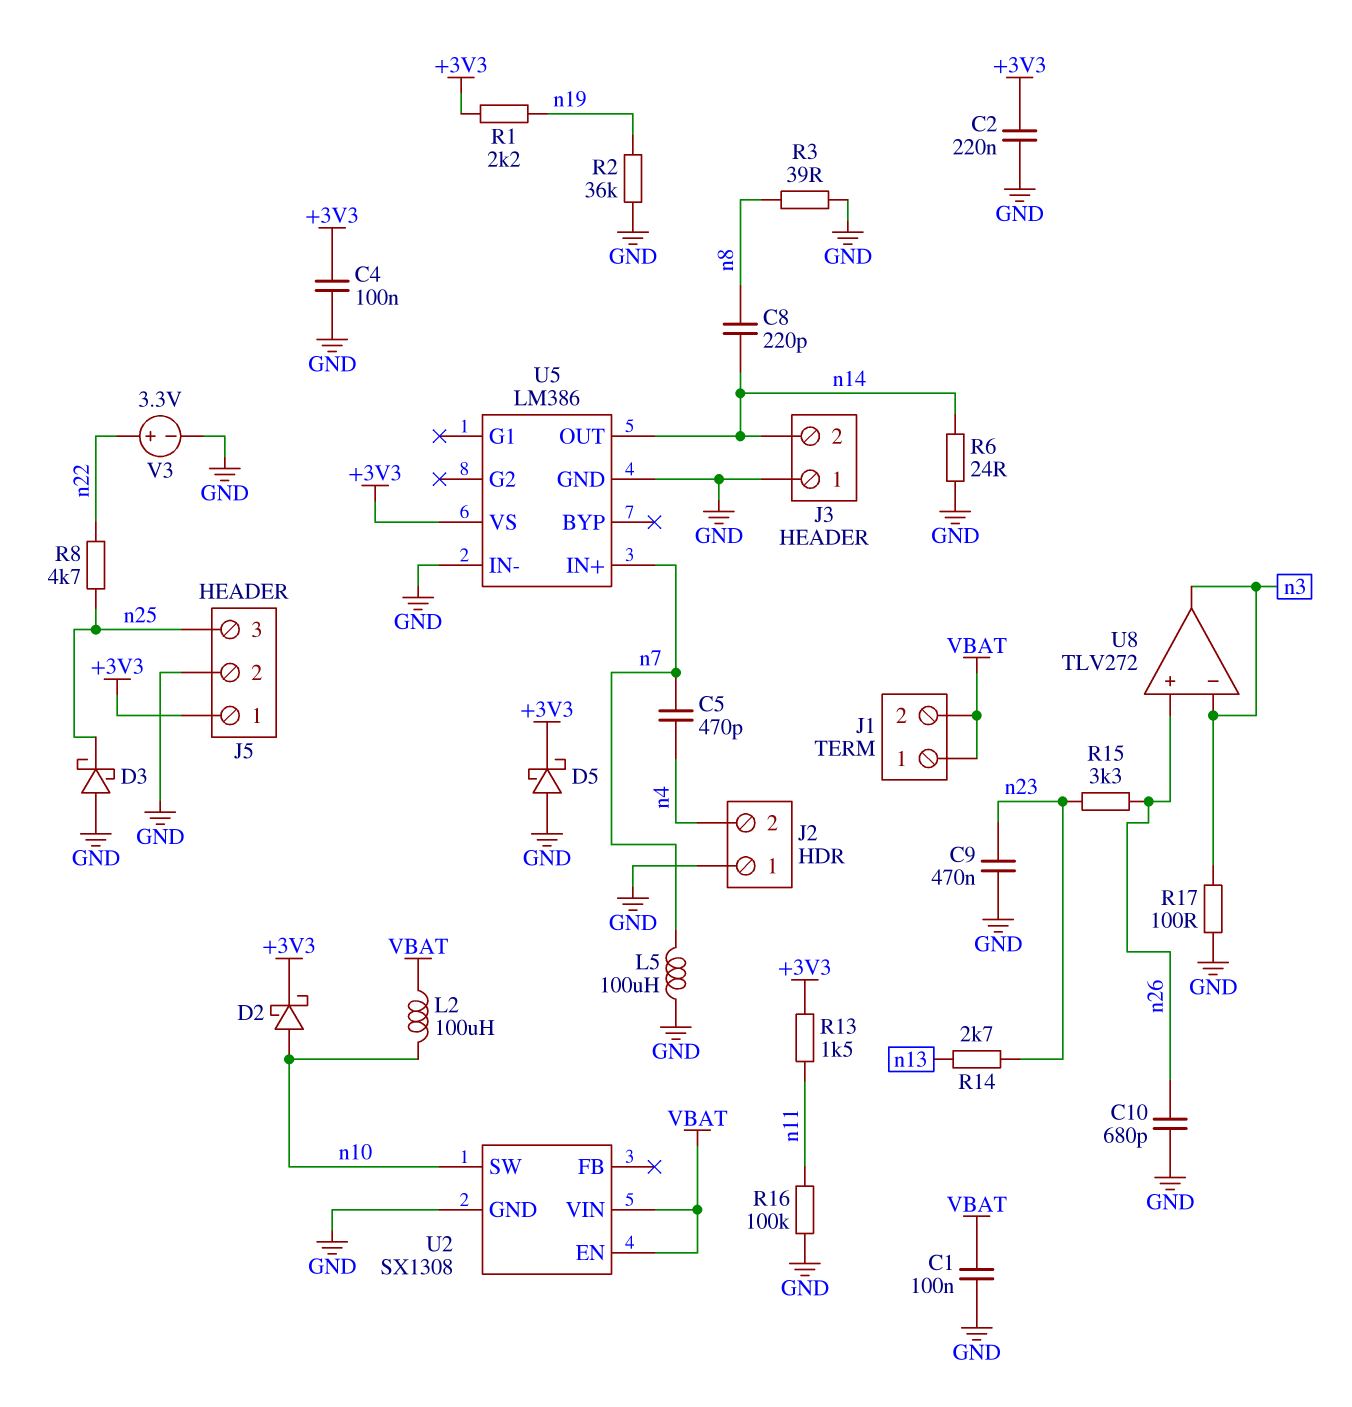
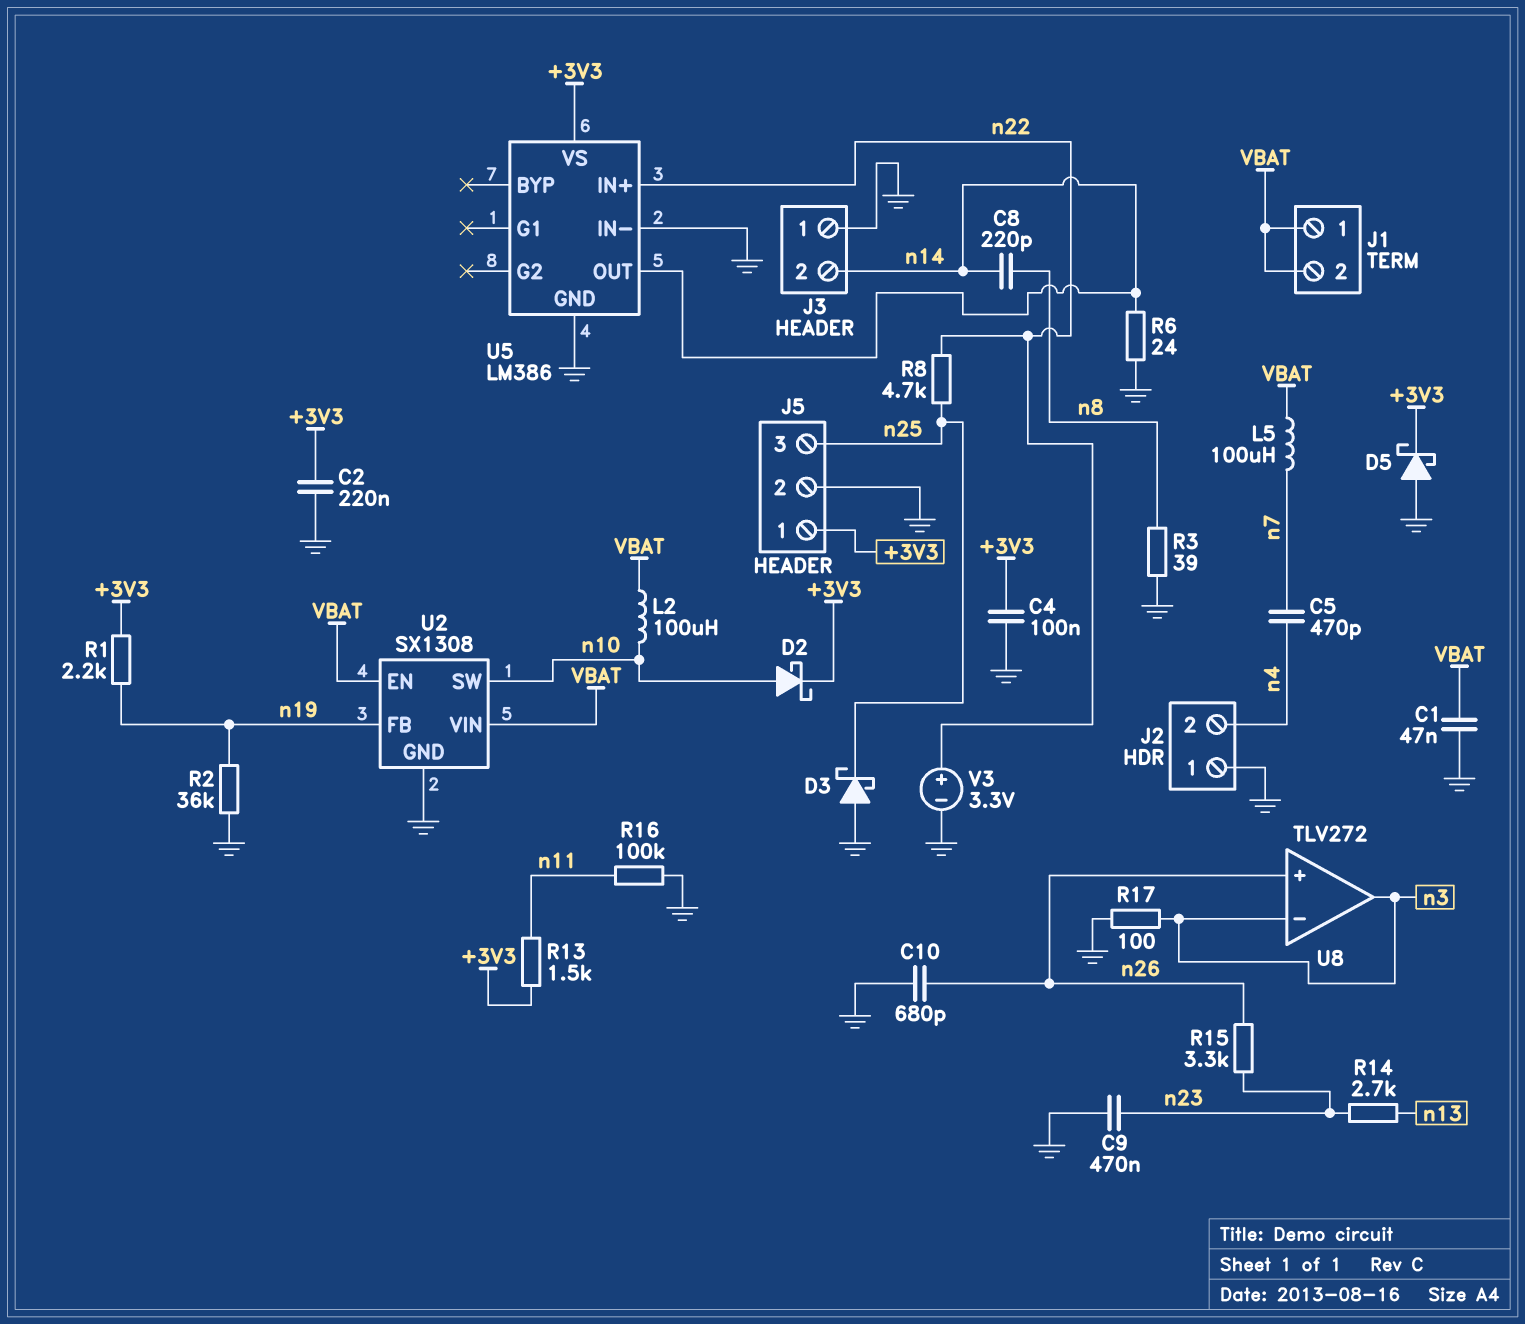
C1: 100nF (GND, VBAT) -> 47nF (GND, VBAT)
L5: 100uH (GND, n7) -> 100uH (VBAT, n7)
U2 pin FB: none -> n19
U5 pin IN+: n7 -> n22

